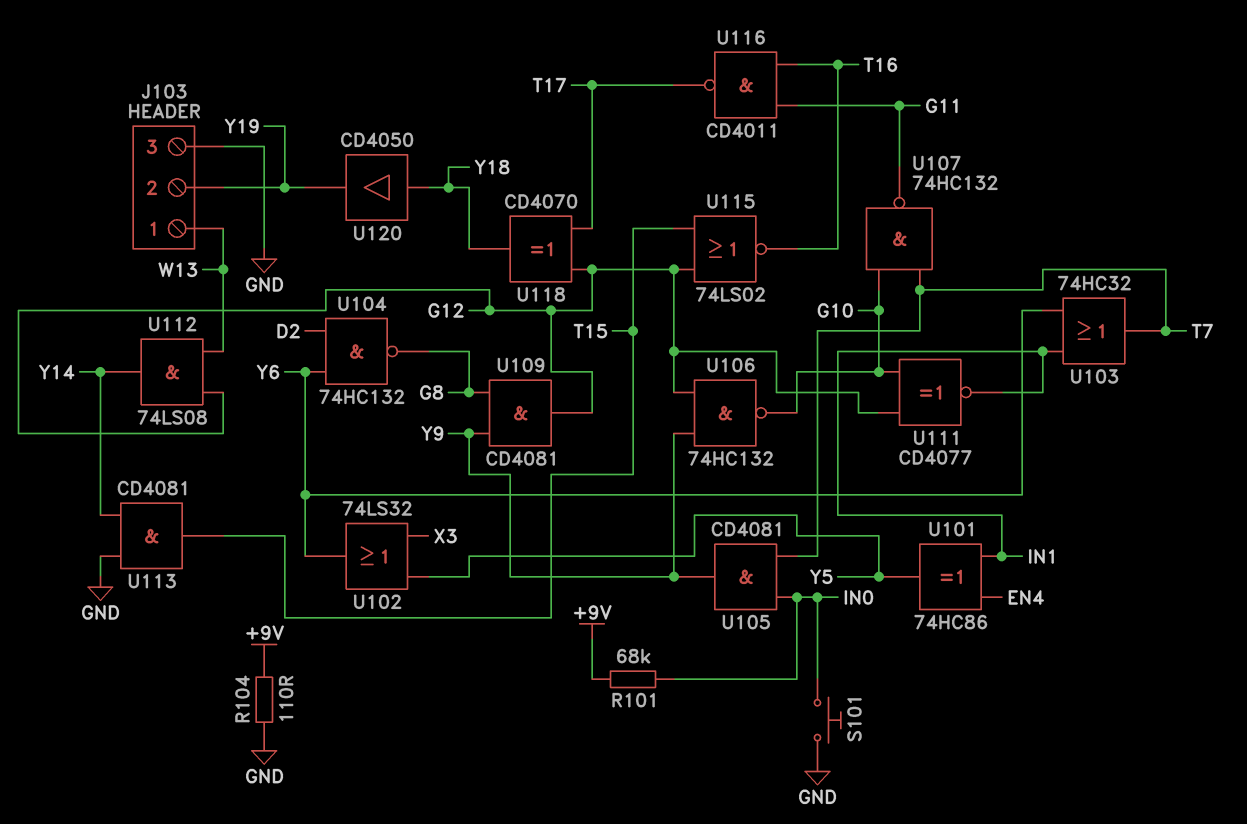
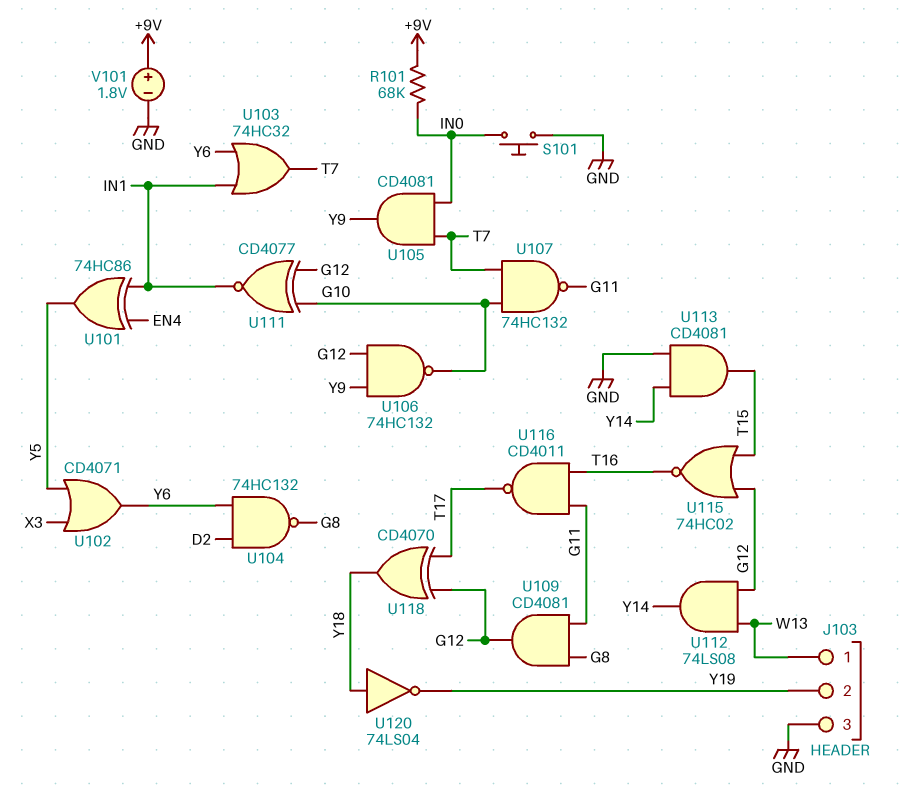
R104: 110 (+9V, GND) -> none
U102: OR 74LS32 (in X3, in Y5, out Y6) -> OR CD4071 (in X3, in Y5, out Y6)
U109: AND CD4081 (in G8, in Y9, out G12) -> AND CD4081 (in G8, in G11, out G12)
U115: NOR 74LS02 (in G12, in T15, out T16) -> NOR 74HC02 (in G12, in T15, out T16)
U120: buffer CD4050 (in Y18, out Y19) -> NOT 74LS04 (in Y18, out Y19)
V101: none -> 1.8V (plus +9V, minus GND)

